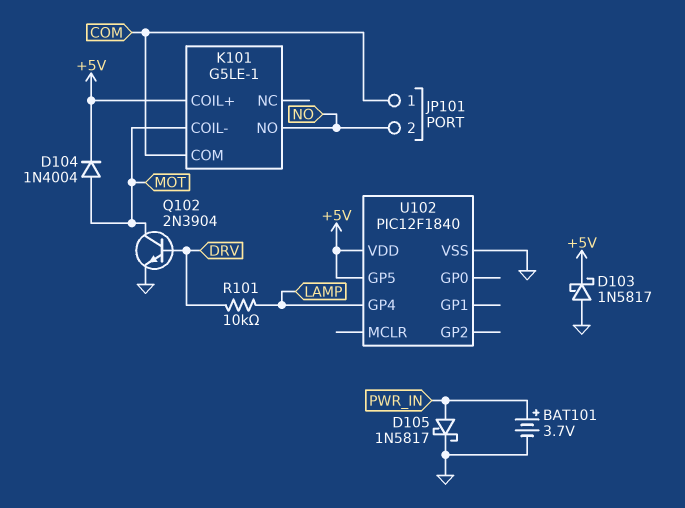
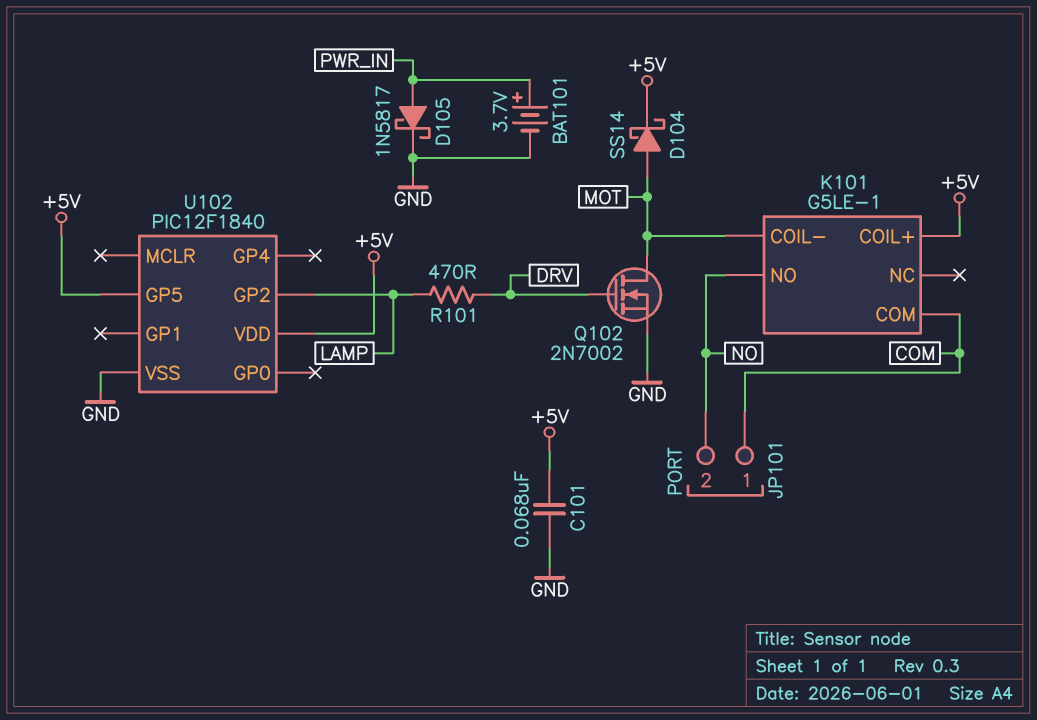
C101: none -> 68nF (+5V, GND)
D103: schottky 1N5817 (A GND, K +5V) -> none
D104: diode 1N4004 (A MOT, K +5V) -> schottky SS14 (A MOT, K +5V)
Q102: NPN 2N3904 (B DRV, C MOT, E GND) -> NMOS 2N7002 (G DRV, D MOT, S GND)
R101: 10k (DRV, LAMP) -> 470 (DRV, LAMP)
U102 pin GP2: none -> LAMP
U102 pin GP4: LAMP -> none

